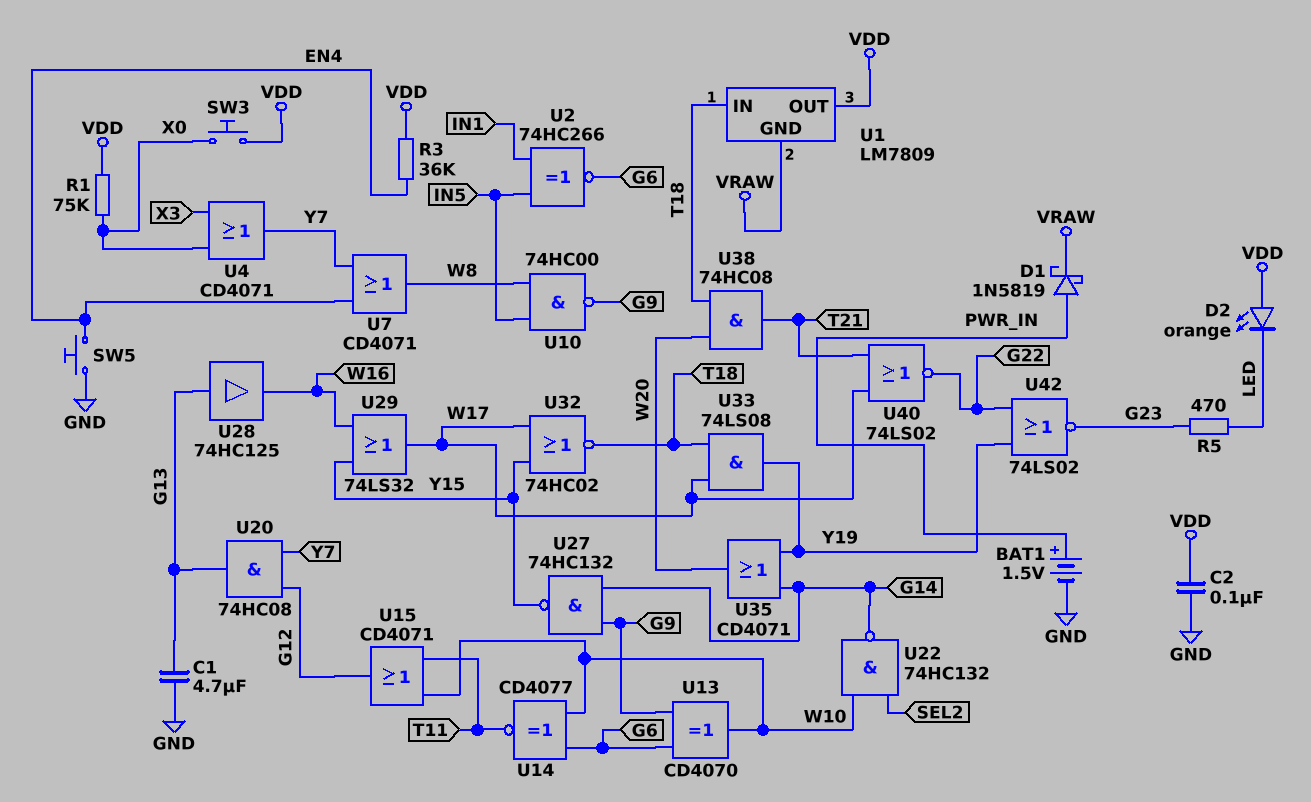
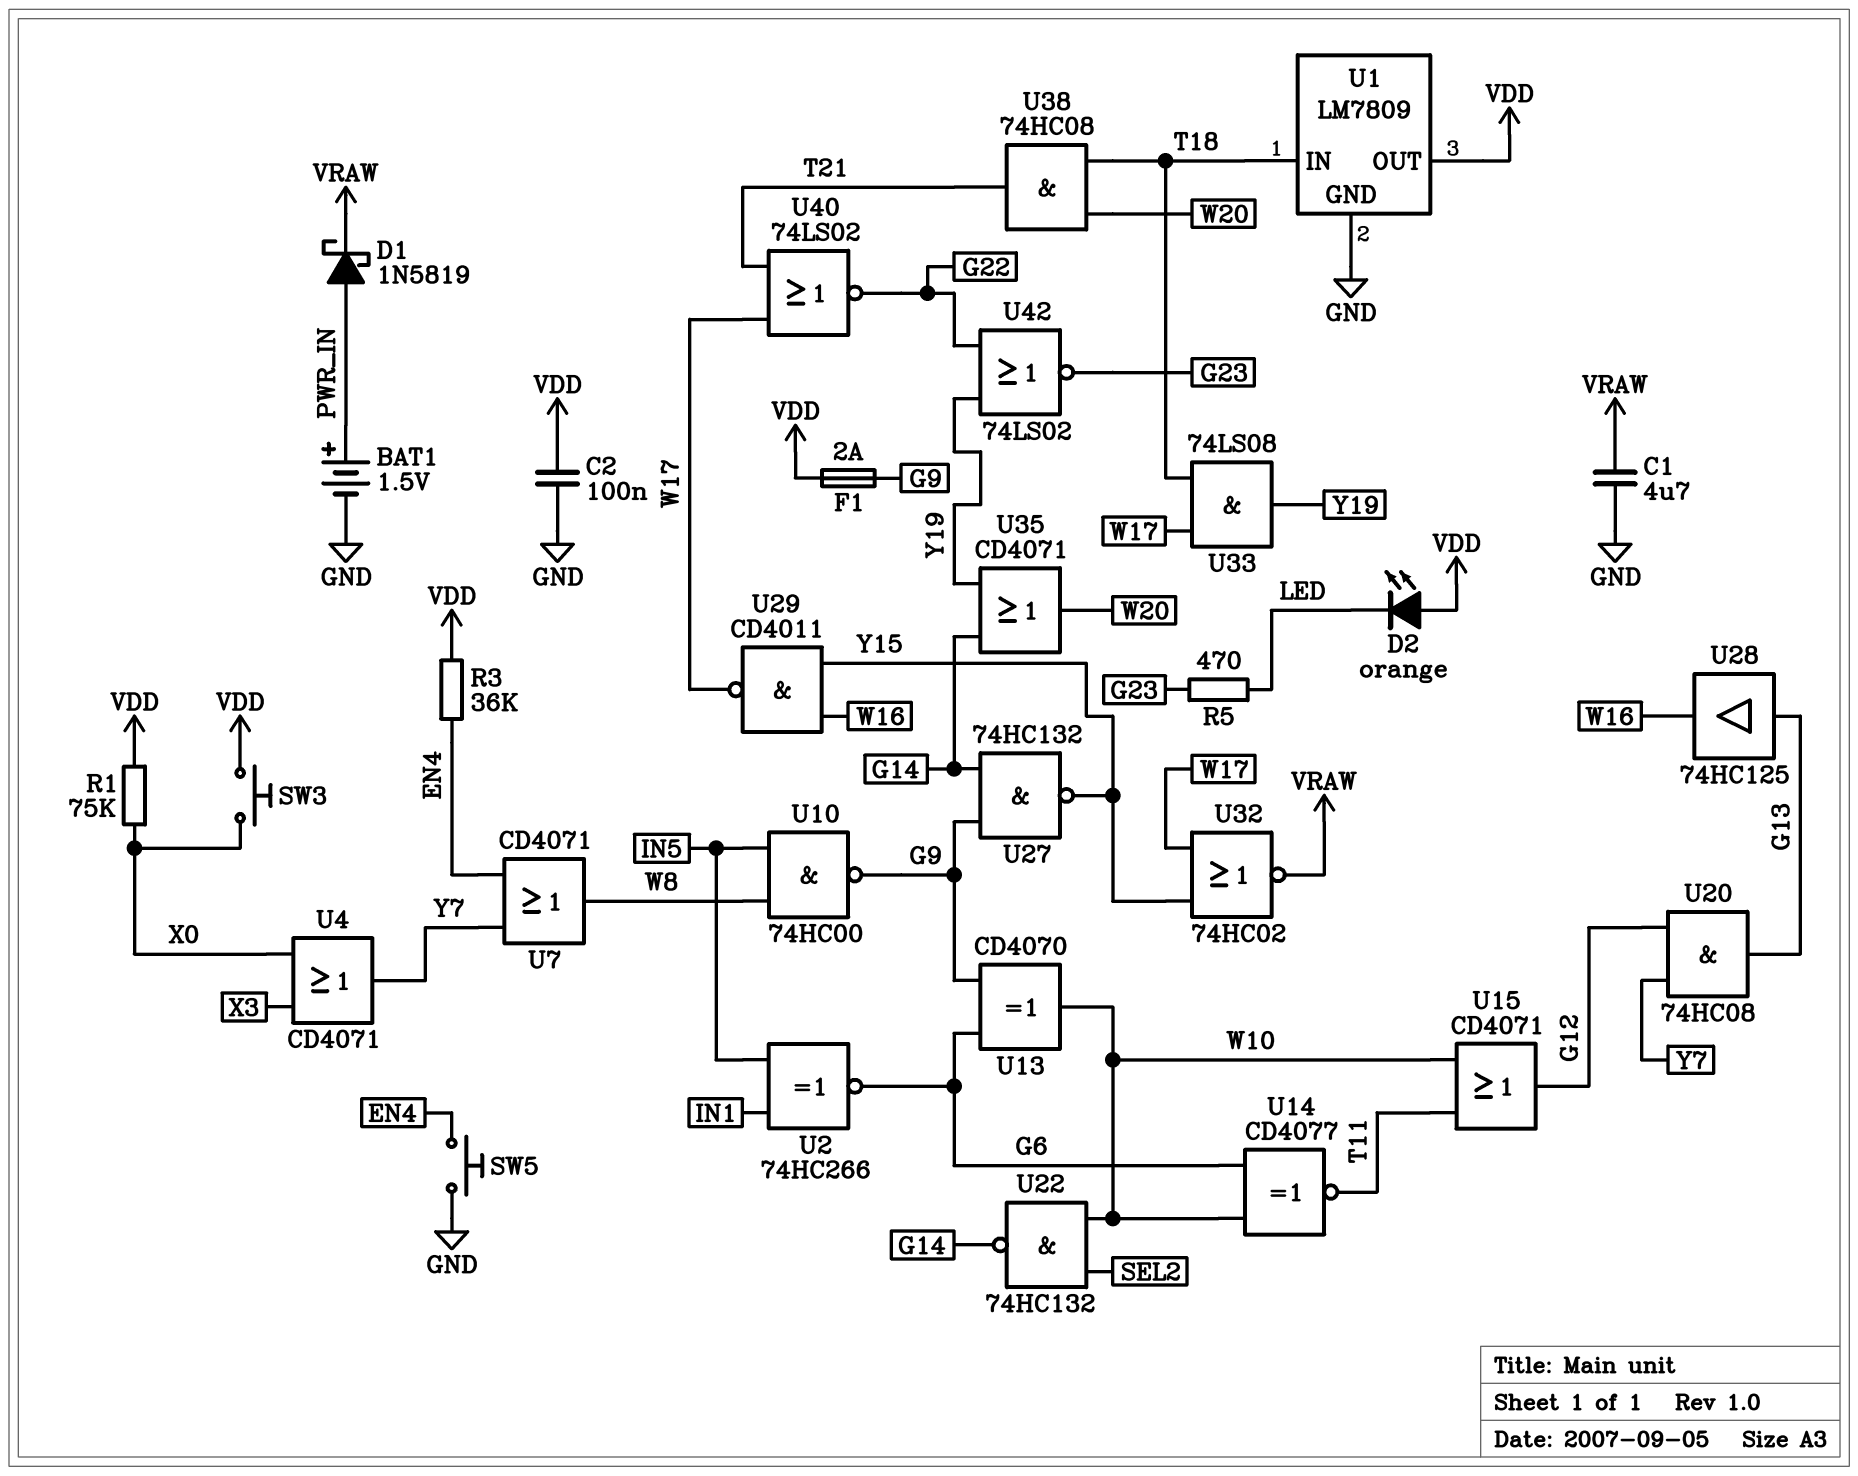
C1: 4.7uF (G13, GND) -> 4.7uF (GND, VRAW)
F1: none -> 2A (G9, VDD)
U1 pin GND: VRAW -> GND
U29: OR 74LS32 (in W16, in Y15, out W17) -> NAND CD4011 (in W16, in Y15, out W17)
U32: NOR 74HC02 (in W17, in Y15, out T18) -> NOR 74HC02 (in W17, in Y15, out VRAW)

